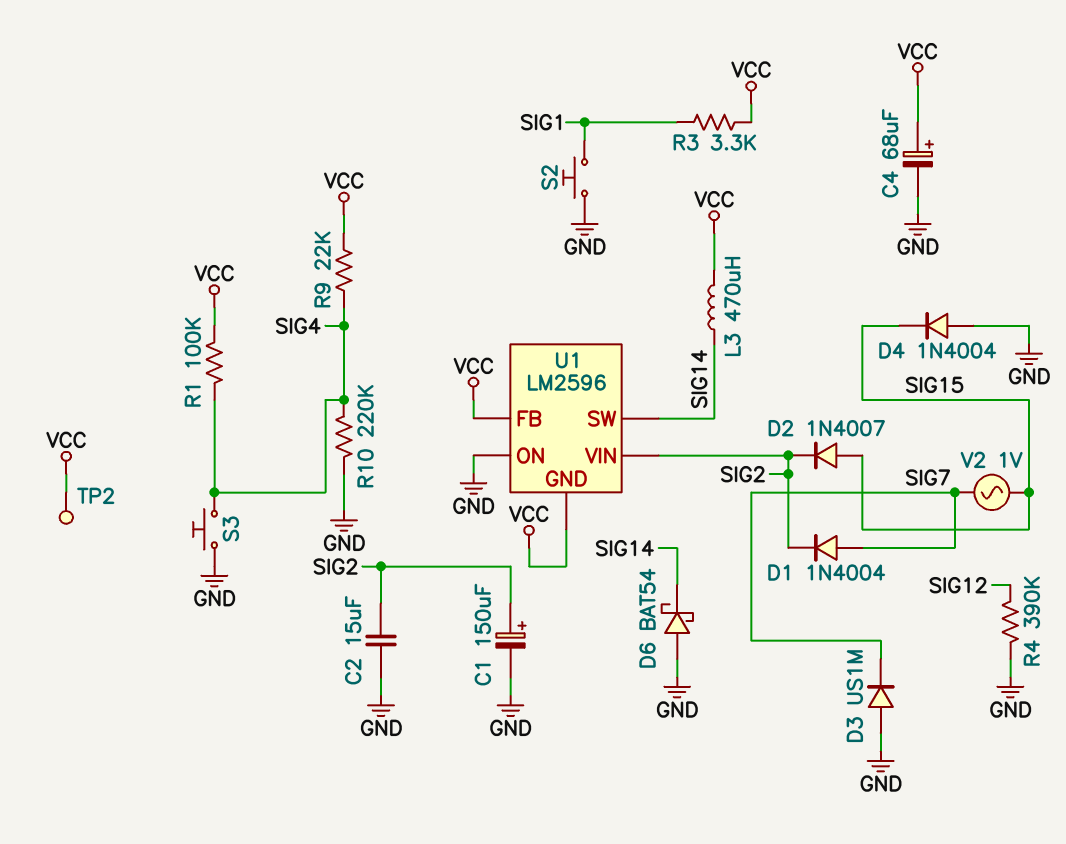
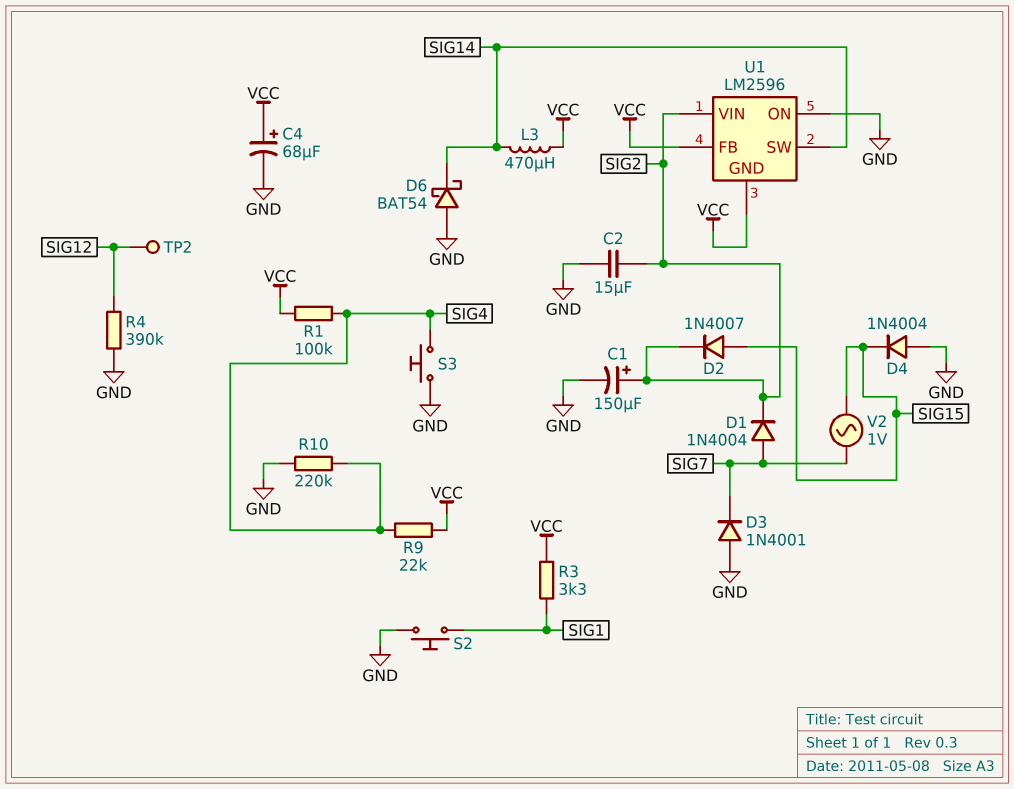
D3: diode US1M (A GND, K SIG7) -> diode 1N4001 (A GND, K SIG7)
TP2: test point (VCC) -> test point (SIG12)

